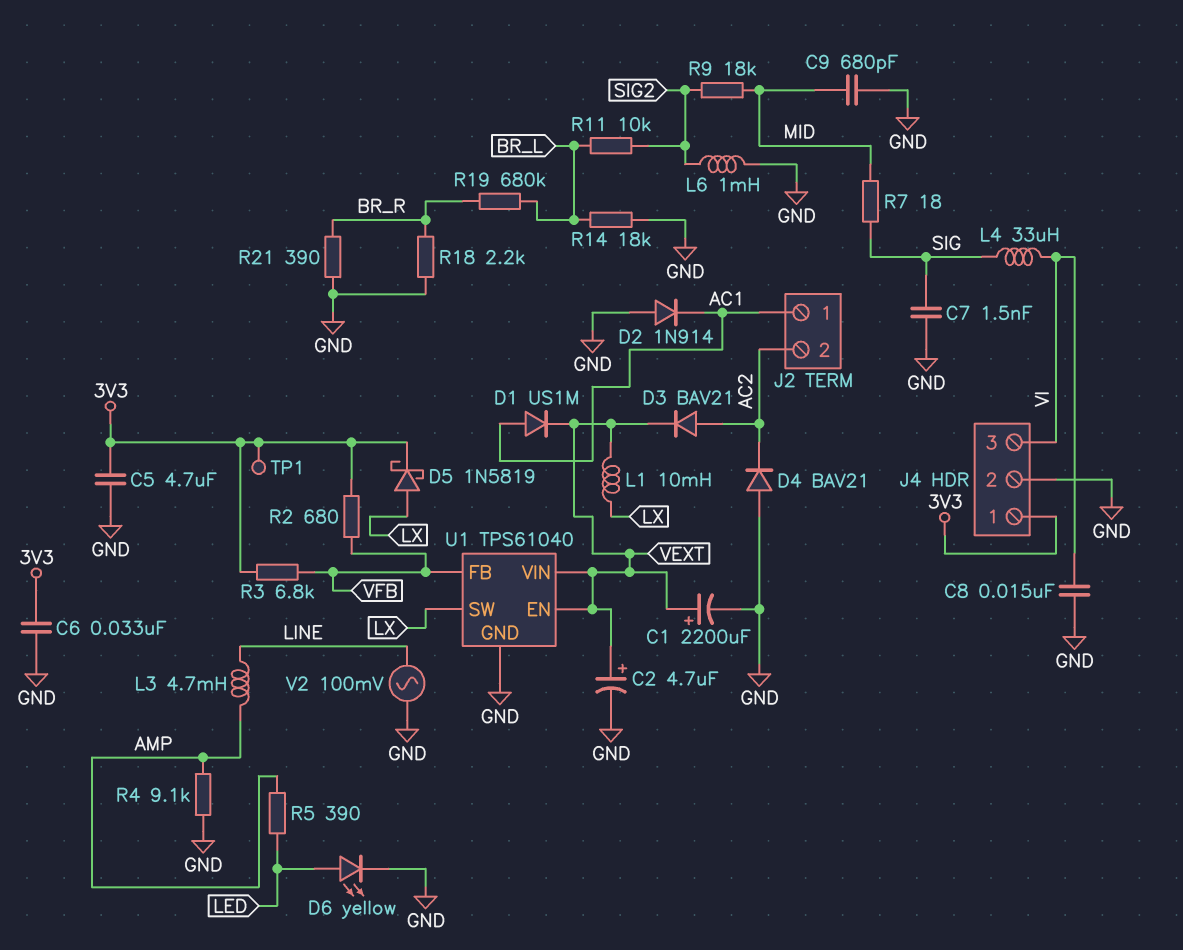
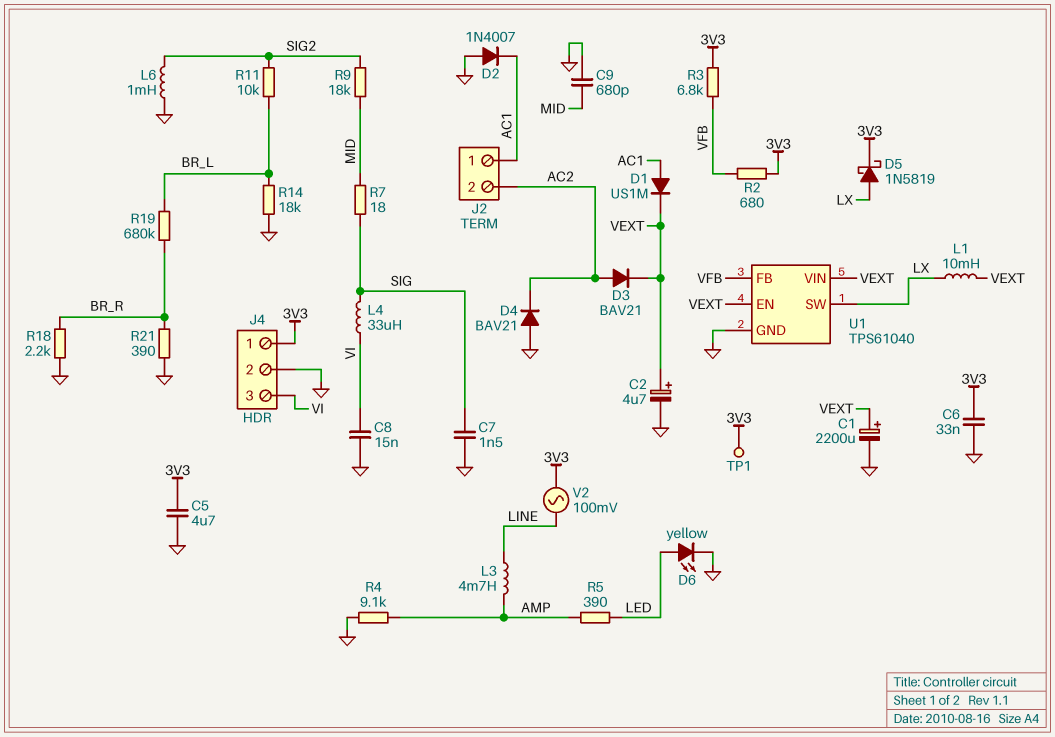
D2: diode 1N914 (A GND, K AC1) -> diode 1N4007 (A GND, K AC1)
V2: AC 100mV (GND, LINE) -> AC 100mV (3V3, LINE)

